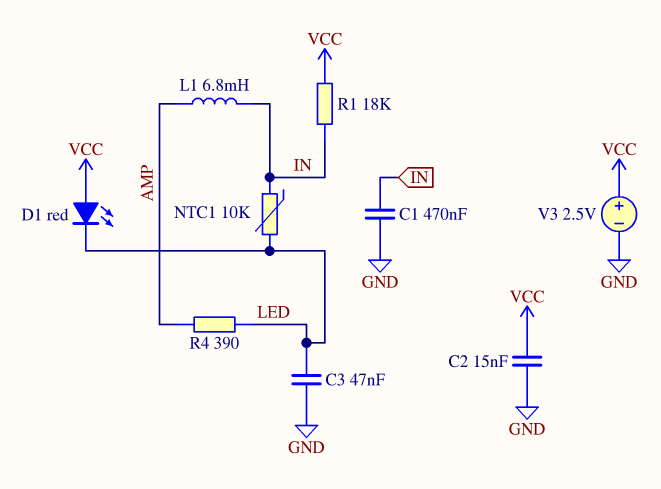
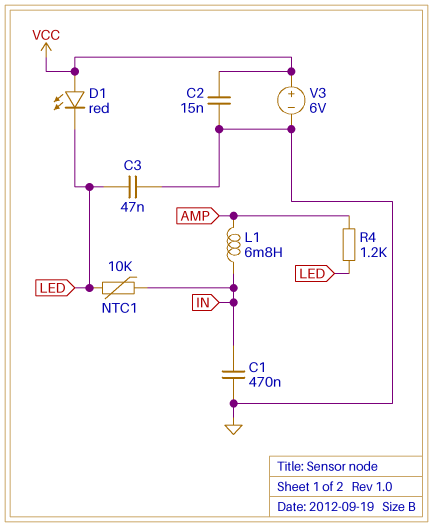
R1: 18k (IN, VCC) -> none
R4: 390 (AMP, LED) -> 1.2k (AMP, LED)
V3: 2.5V (plus VCC, minus GND) -> 6V (plus VCC, minus GND)

